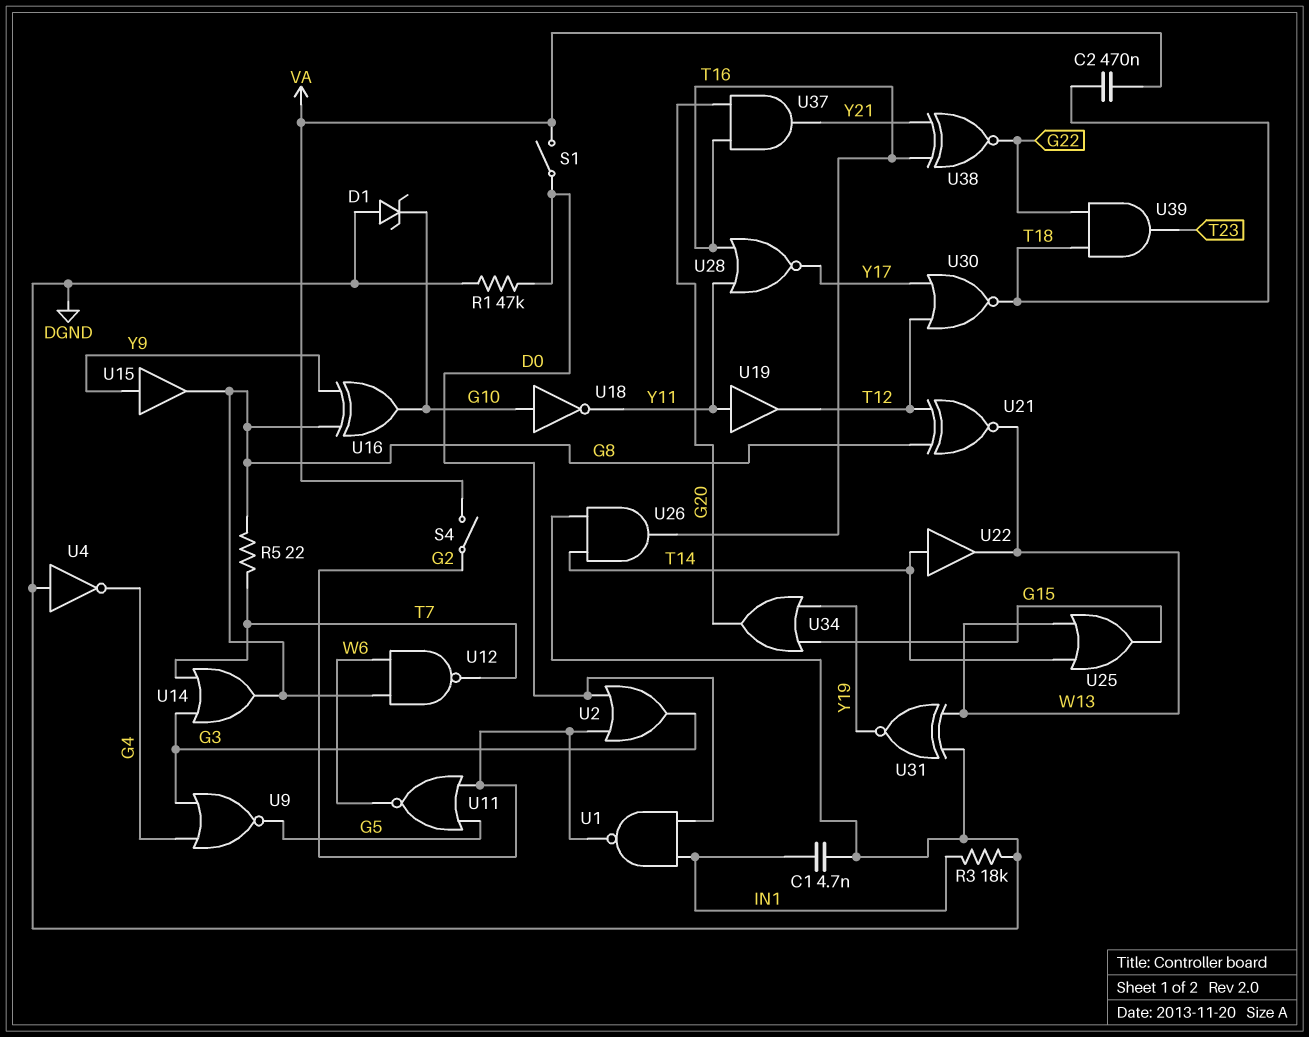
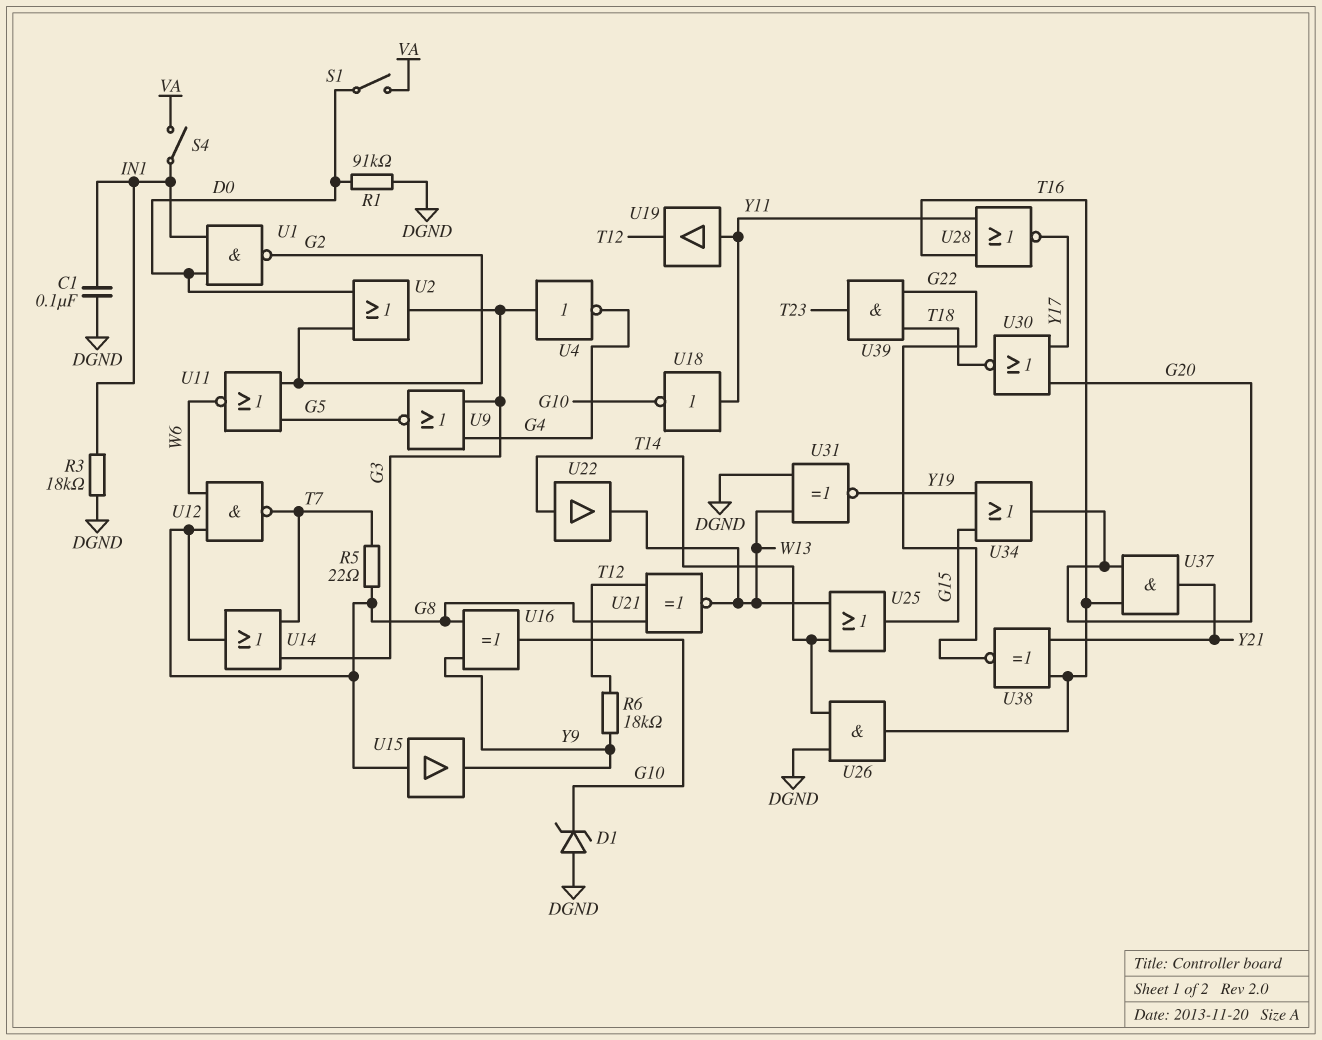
C1: 4.7nF (DGND, IN1) -> 100nF (DGND, IN1)
C2: 470nF (T18, VA) -> none
R1: 47k (D0, DGND) -> 91k (D0, DGND)
R6: none -> 18k (T12, Y9)
S4: switch (G2, VA) -> switch (IN1, VA)
U4: NOT (in DGND, out G4) -> NOT (in G3, out G4)
U15: buffer (in Y9, out G8) -> buffer (in G8, out Y9)
U18: NOT (in G10, out Y11) -> NOT (in Y11, out G10)
U30: NOR (in T12, in Y17, out T18) -> NOR (in G20, in Y17, out T18)

